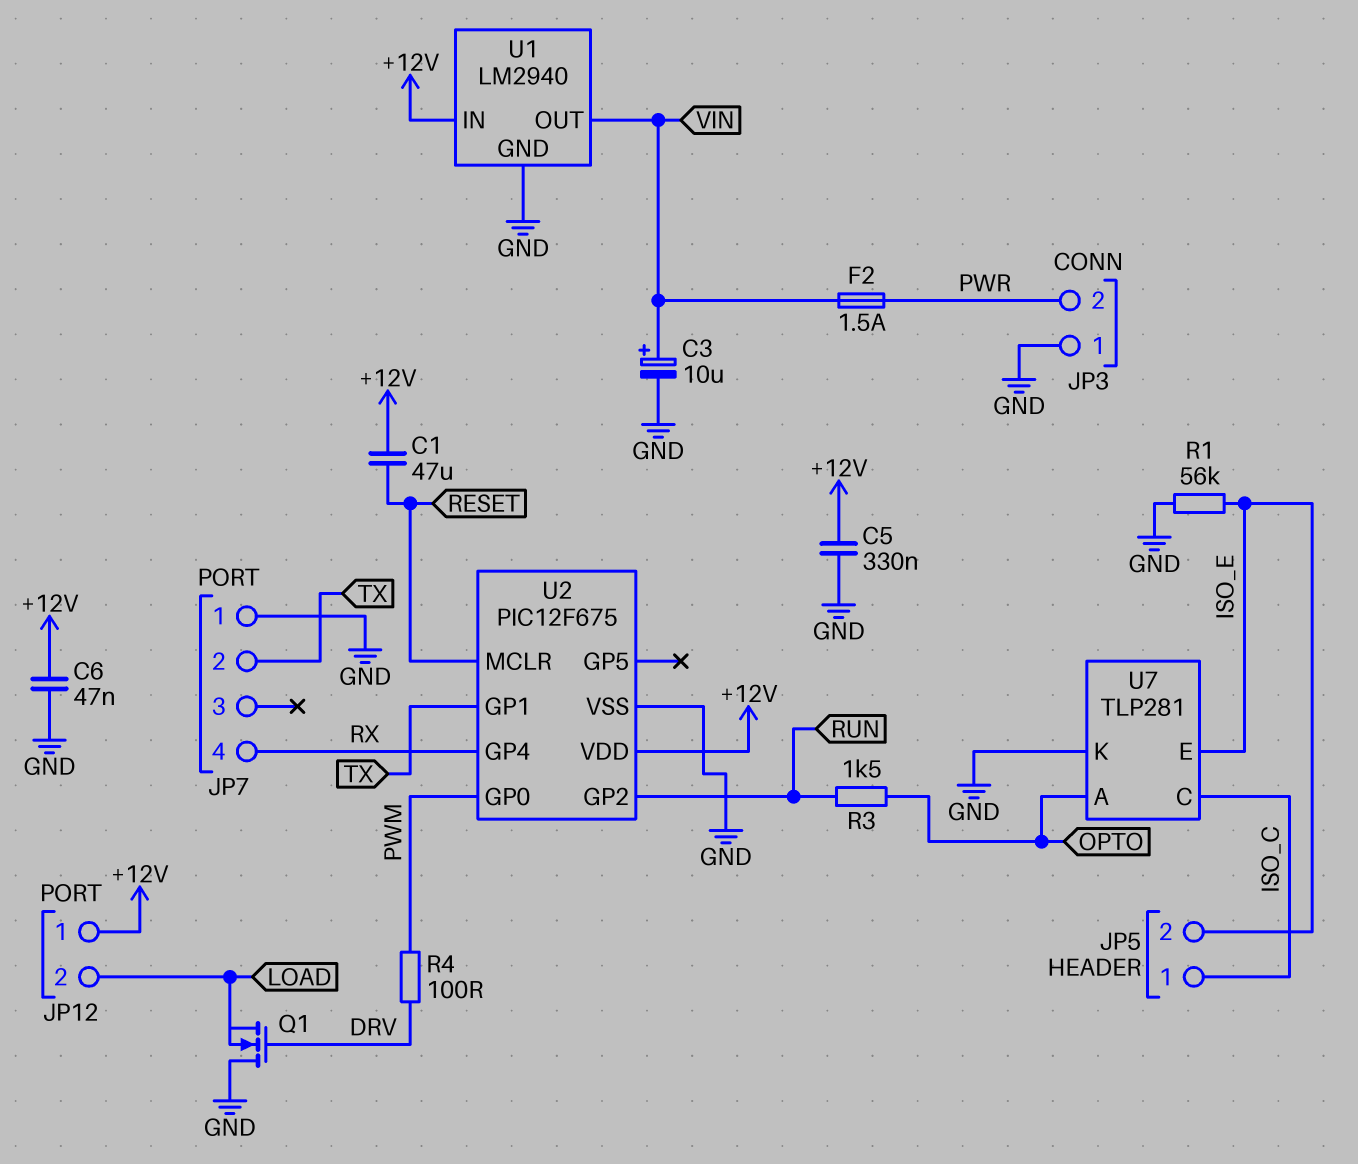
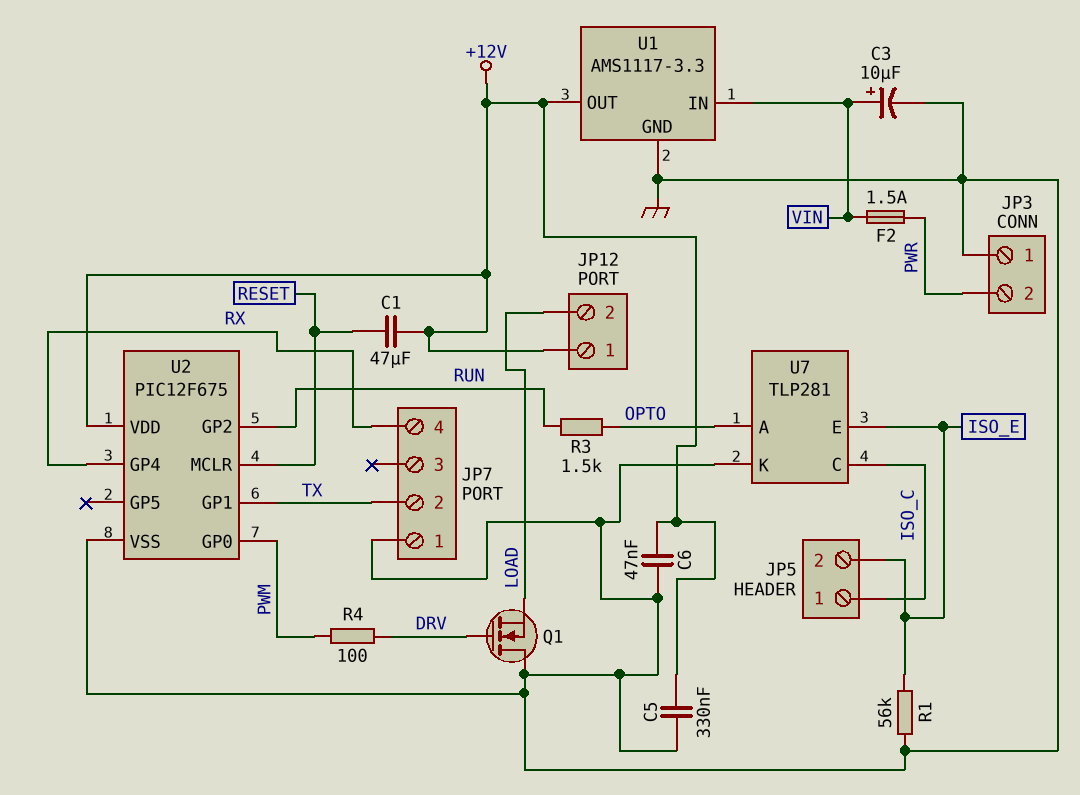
U1: LM2940 -> AMS1117-3.3
U1 pin IN: +12V -> VIN
U1 pin OUT: VIN -> +12V

